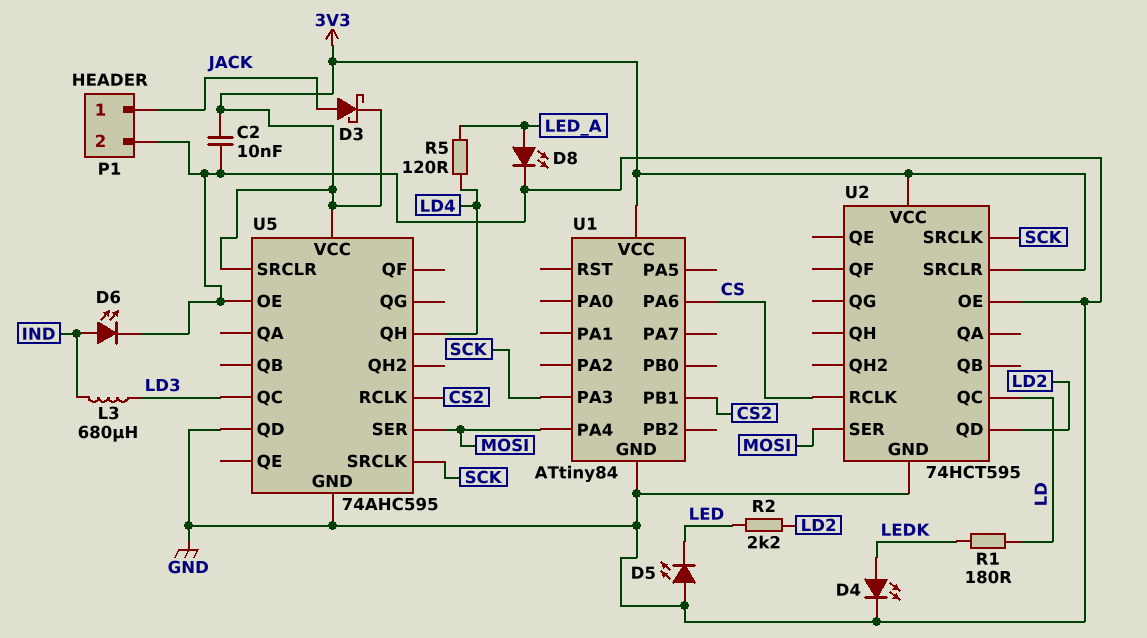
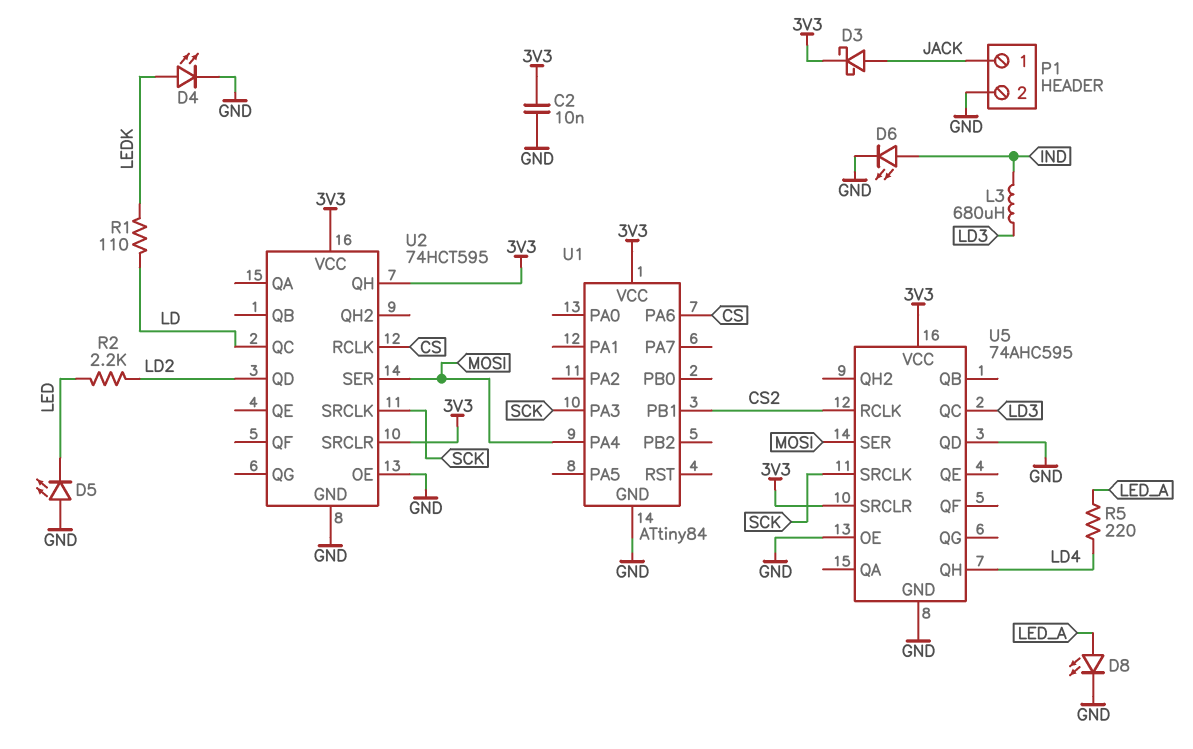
R1: 180 (LD, LEDK) -> 110 (LD, LEDK)
R5: 120 (LD4, LED_A) -> 220 (LD4, LED_A)
U2 pin QH: none -> 3V3

